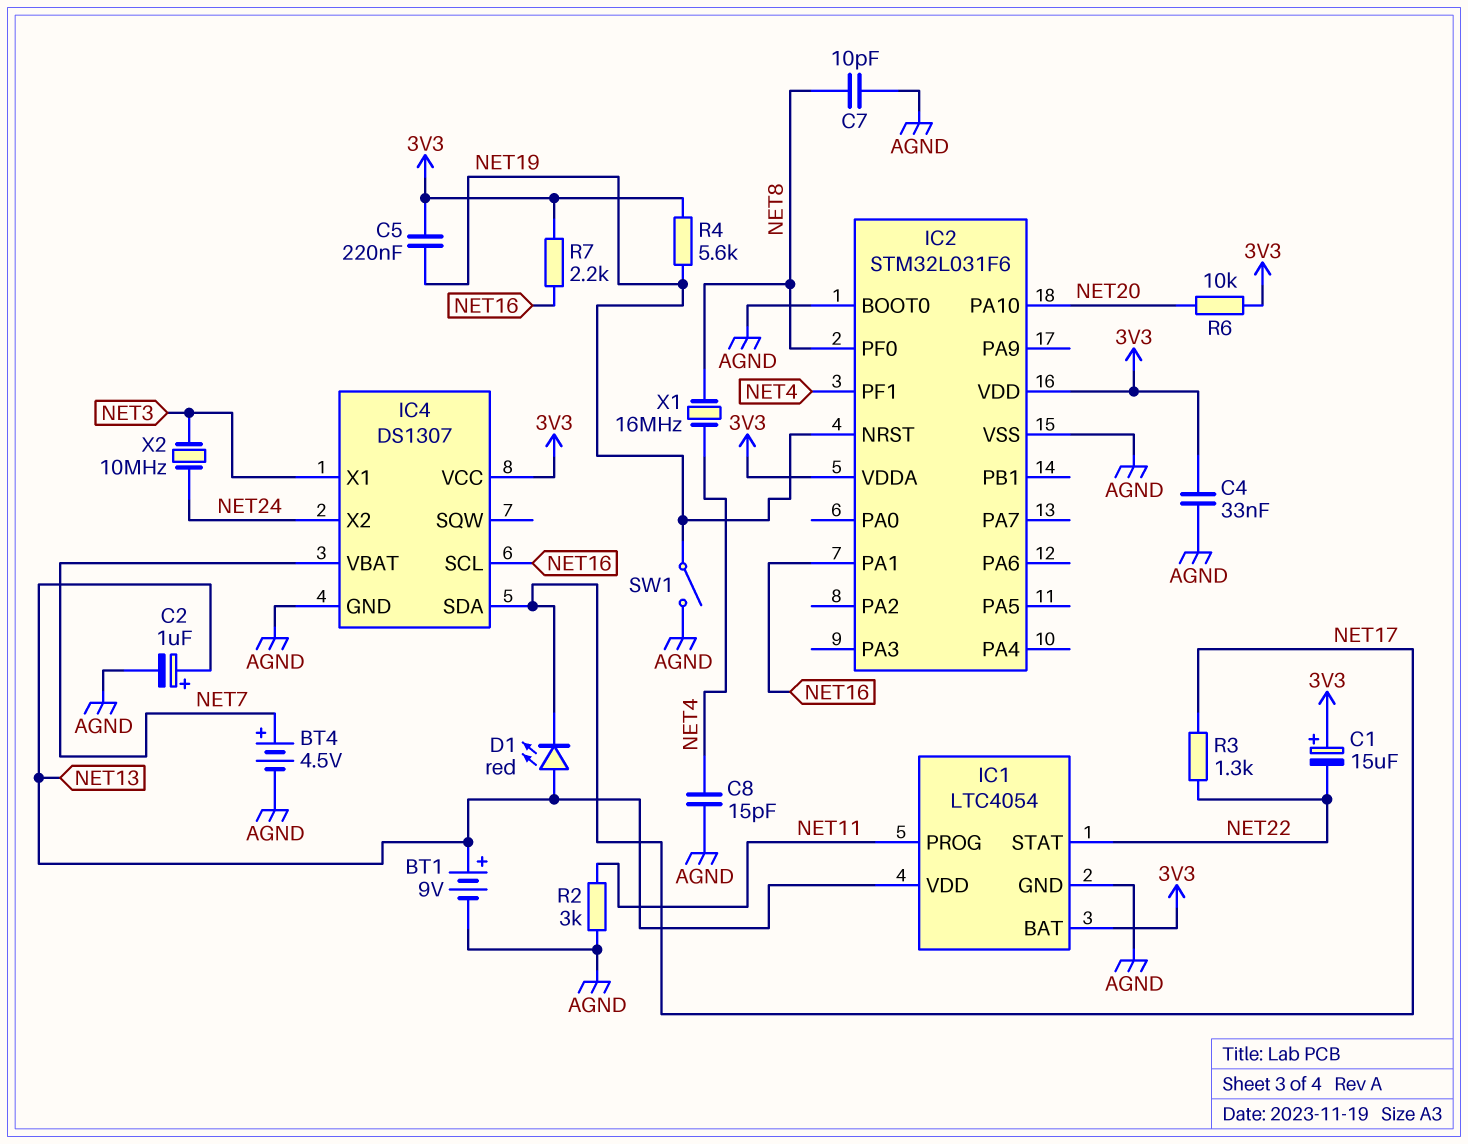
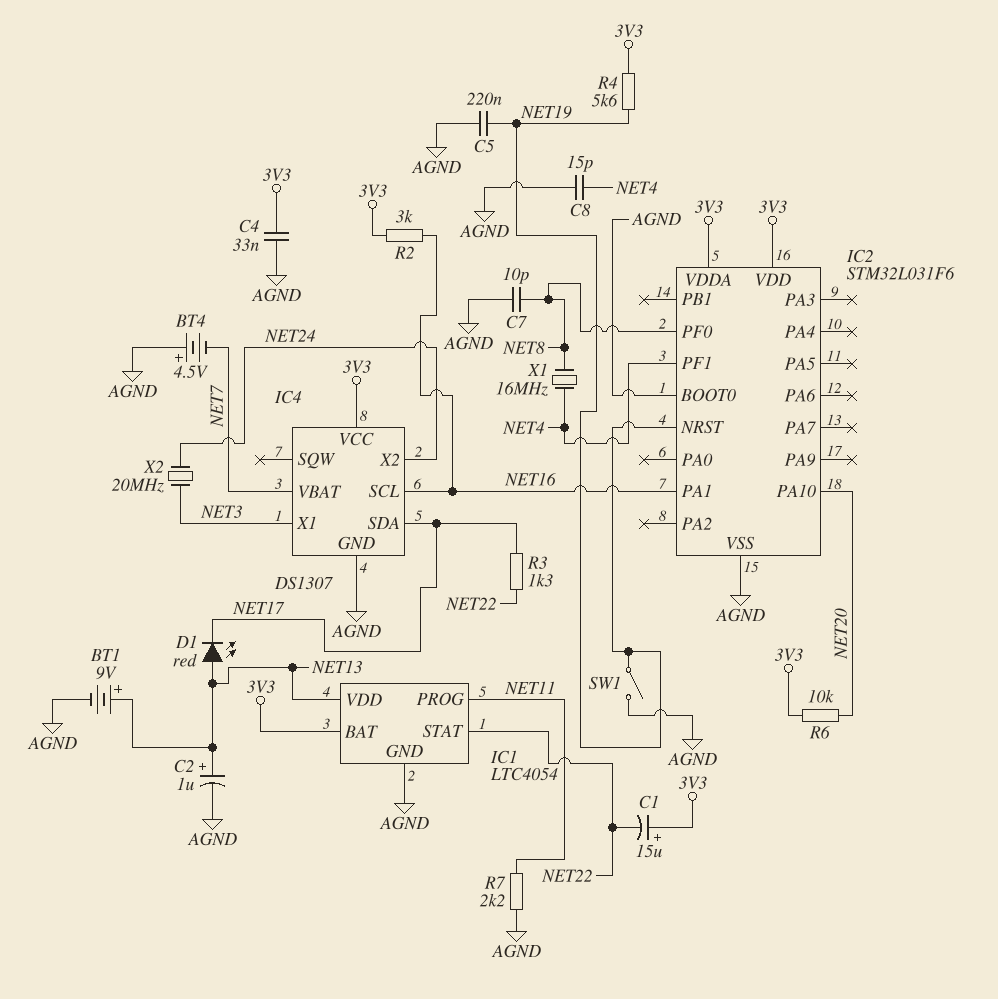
BT4: 4.5V (plus NET7, minus AGND) -> 4.5V (plus AGND, minus NET7)
C5: 220nF (3V3, NET19) -> 220nF (AGND, NET19)
R2: 3k (AGND, NET11) -> 3k (3V3, NET16)
R7: 2.2k (3V3, NET16) -> 2.2k (AGND, NET11)
X2: 10MHz (NET3, NET24) -> 20MHz (NET3, NET24)

